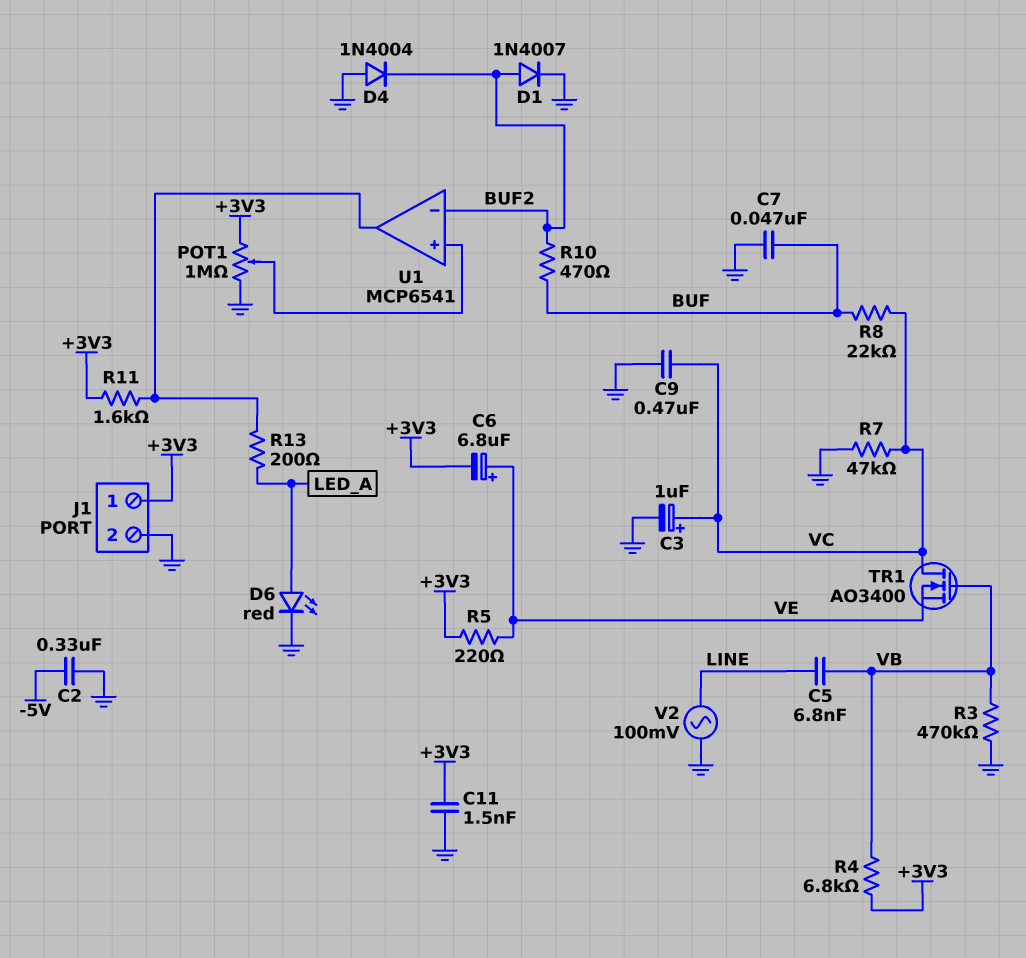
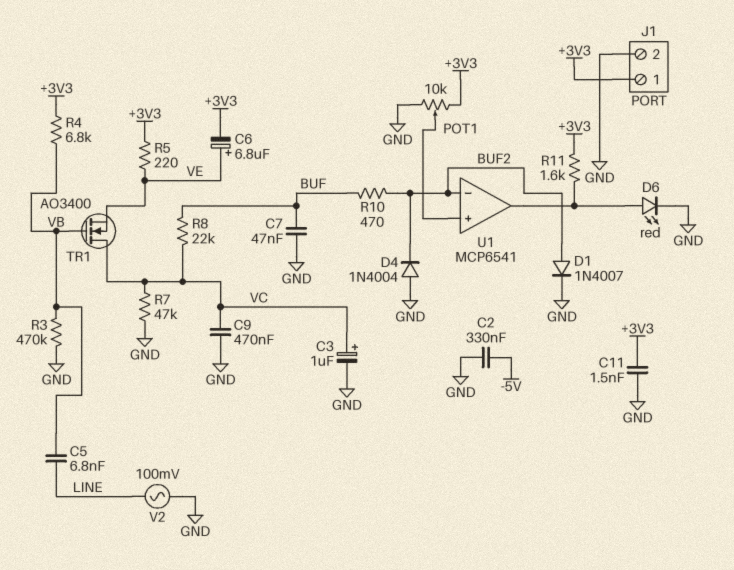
D6: LED red (A LED_A, K GND) -> LED red (A U1/out, K GND)
POT1: 1M (+3V3, GND, wiper U1/in+) -> 10k (+3V3, GND, wiper U1/in+)
R13: 200 (LED_A, U1/out) -> none

